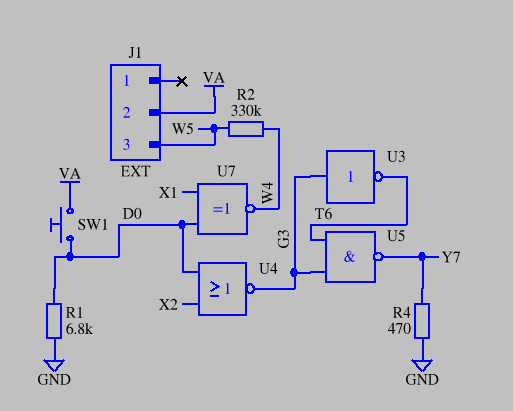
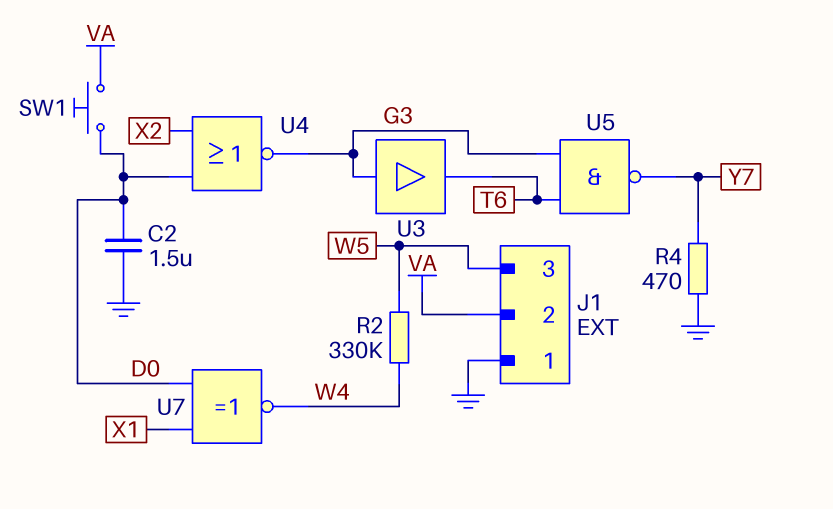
C2: none -> 1.5uF (D0, GND)
J1 pin 1: none -> GND
R1: 6.8k (D0, GND) -> none
U3: NOT (in G3, out T6) -> buffer (in G3, out T6)

